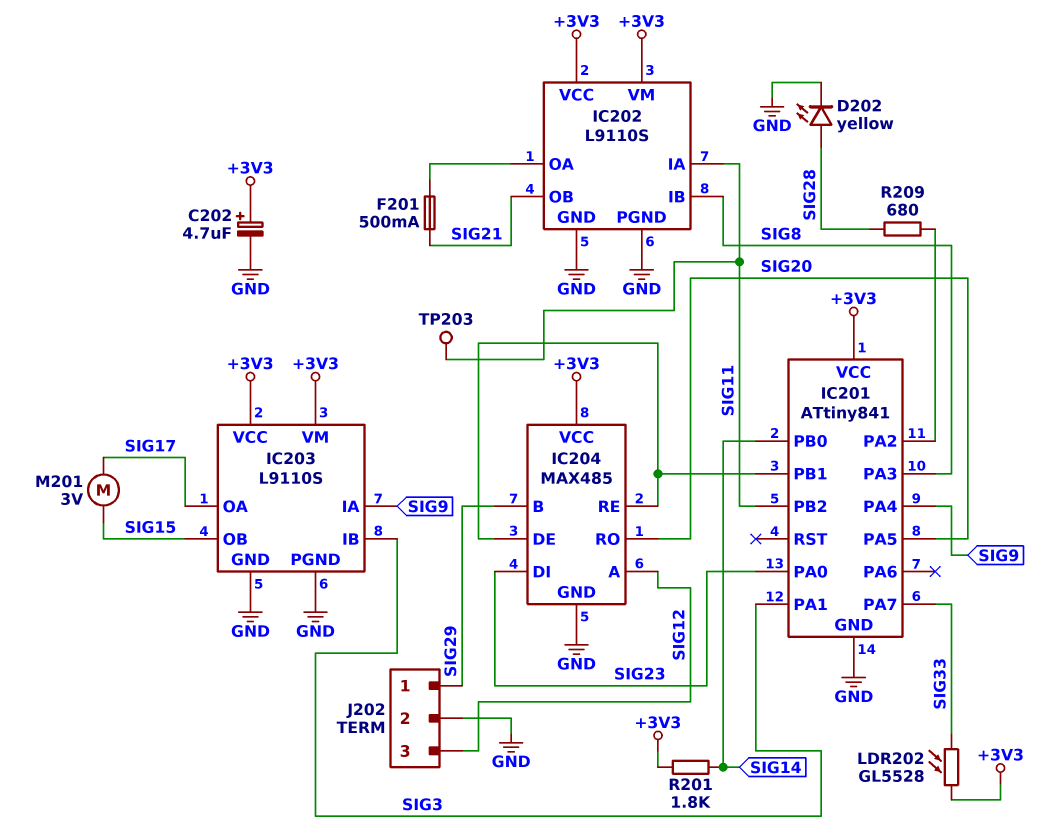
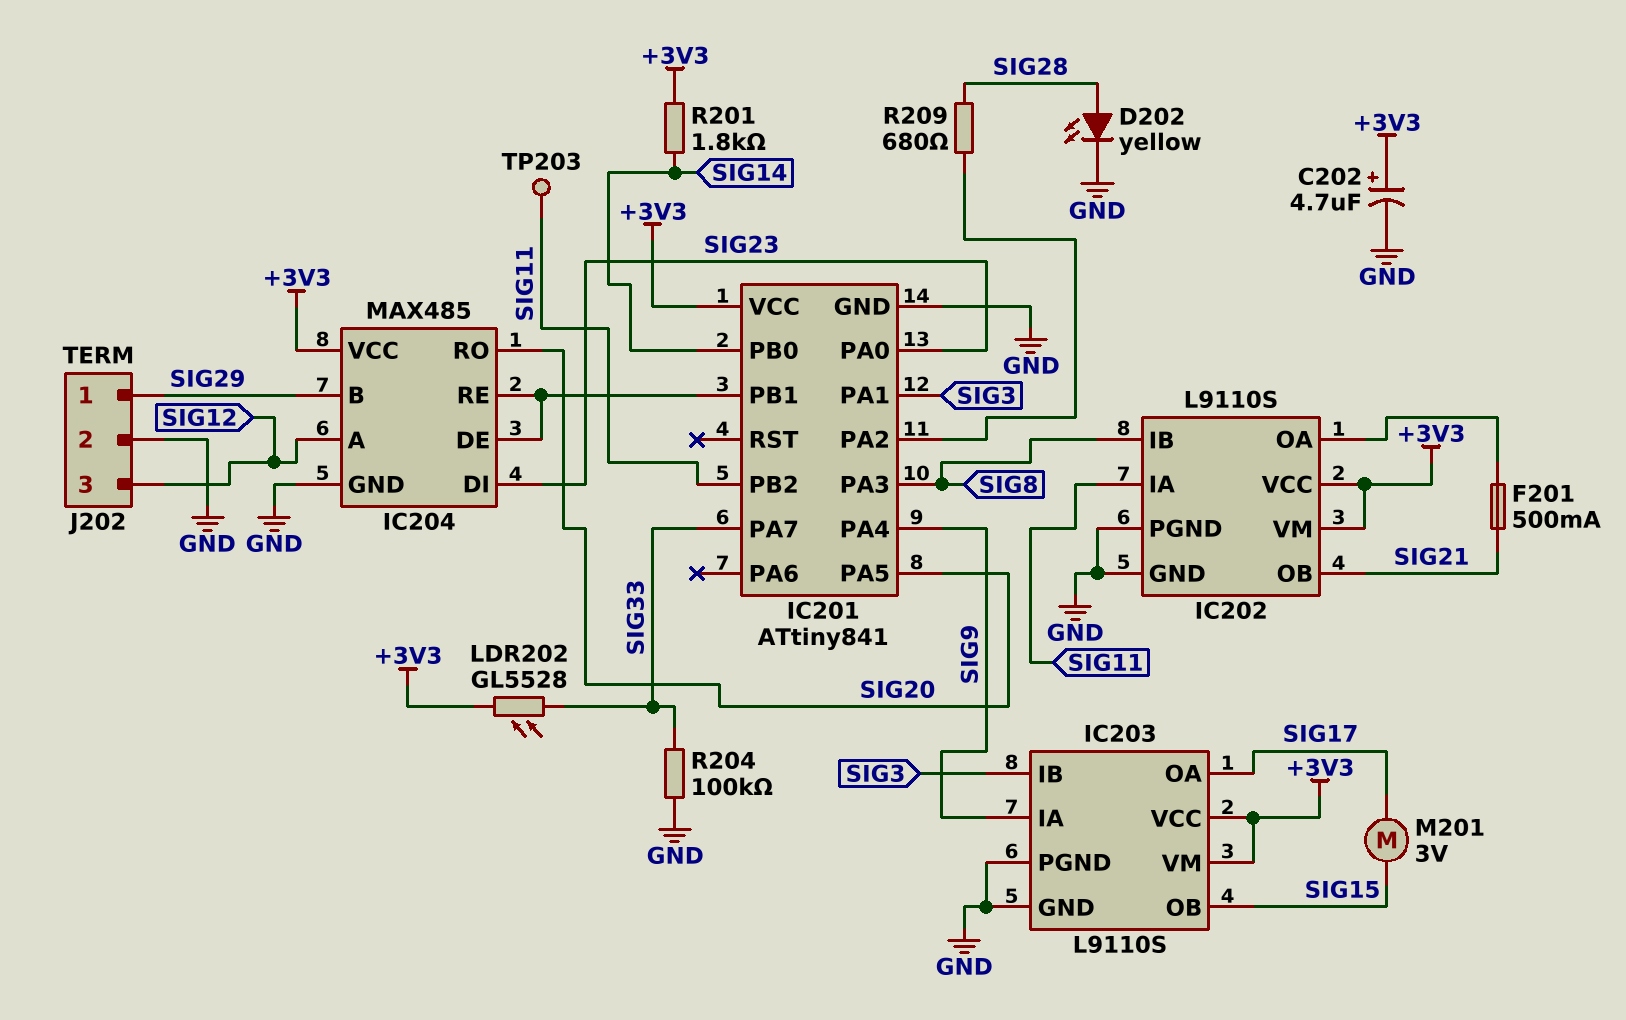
R204: none -> 100k (GND, SIG33)

